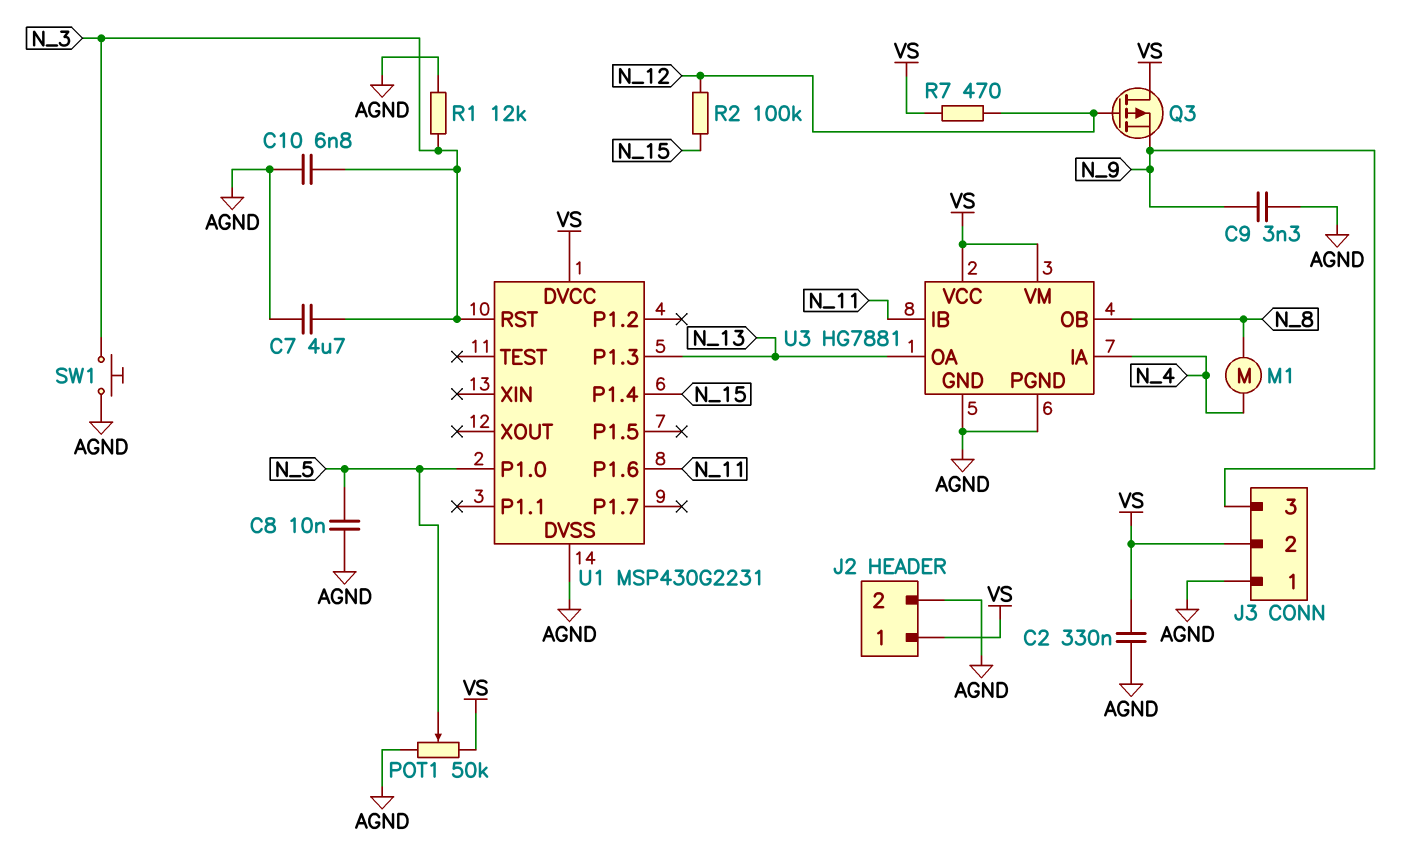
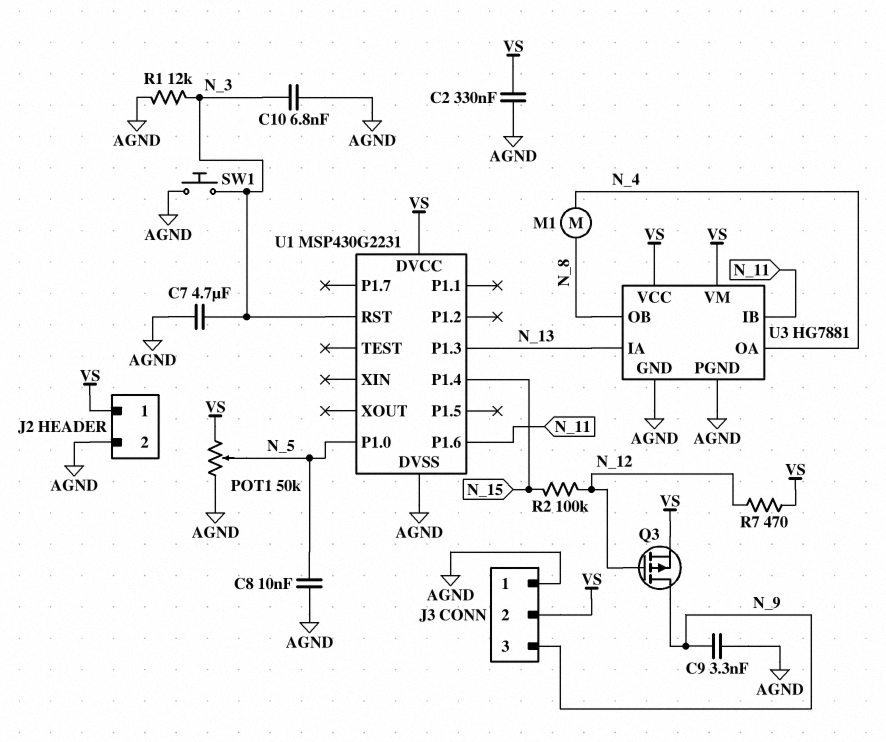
Q3: PMOS (G N_12, D VS, S N_9) -> PMOS (G N_12, D N_9, S VS)
U3 pin IA: N_4 -> N_13
U3 pin OA: N_13 -> N_4

